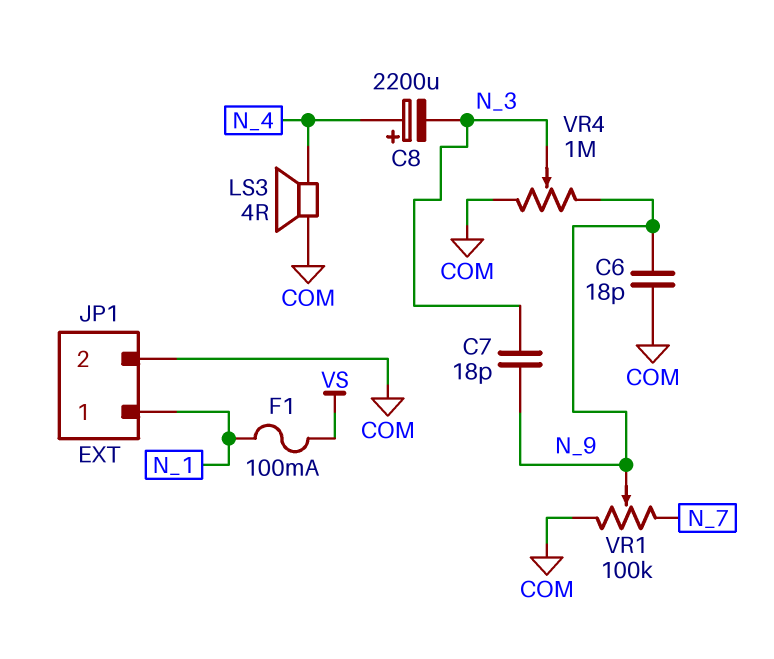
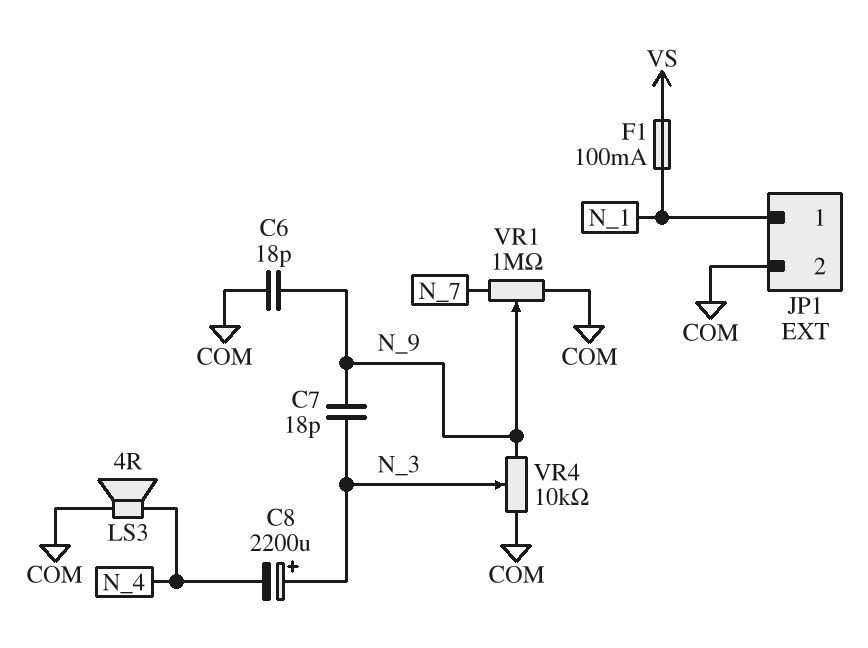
C8: 2200uF (plus N_4, minus N_3) -> 2200uF (plus N_3, minus N_4)
VR1: 100k (COM, N_7, wiper N_9) -> 1M (COM, N_7, wiper N_9)
VR4: 1M (COM, N_9, wiper N_3) -> 10k (COM, N_9, wiper N_3)

